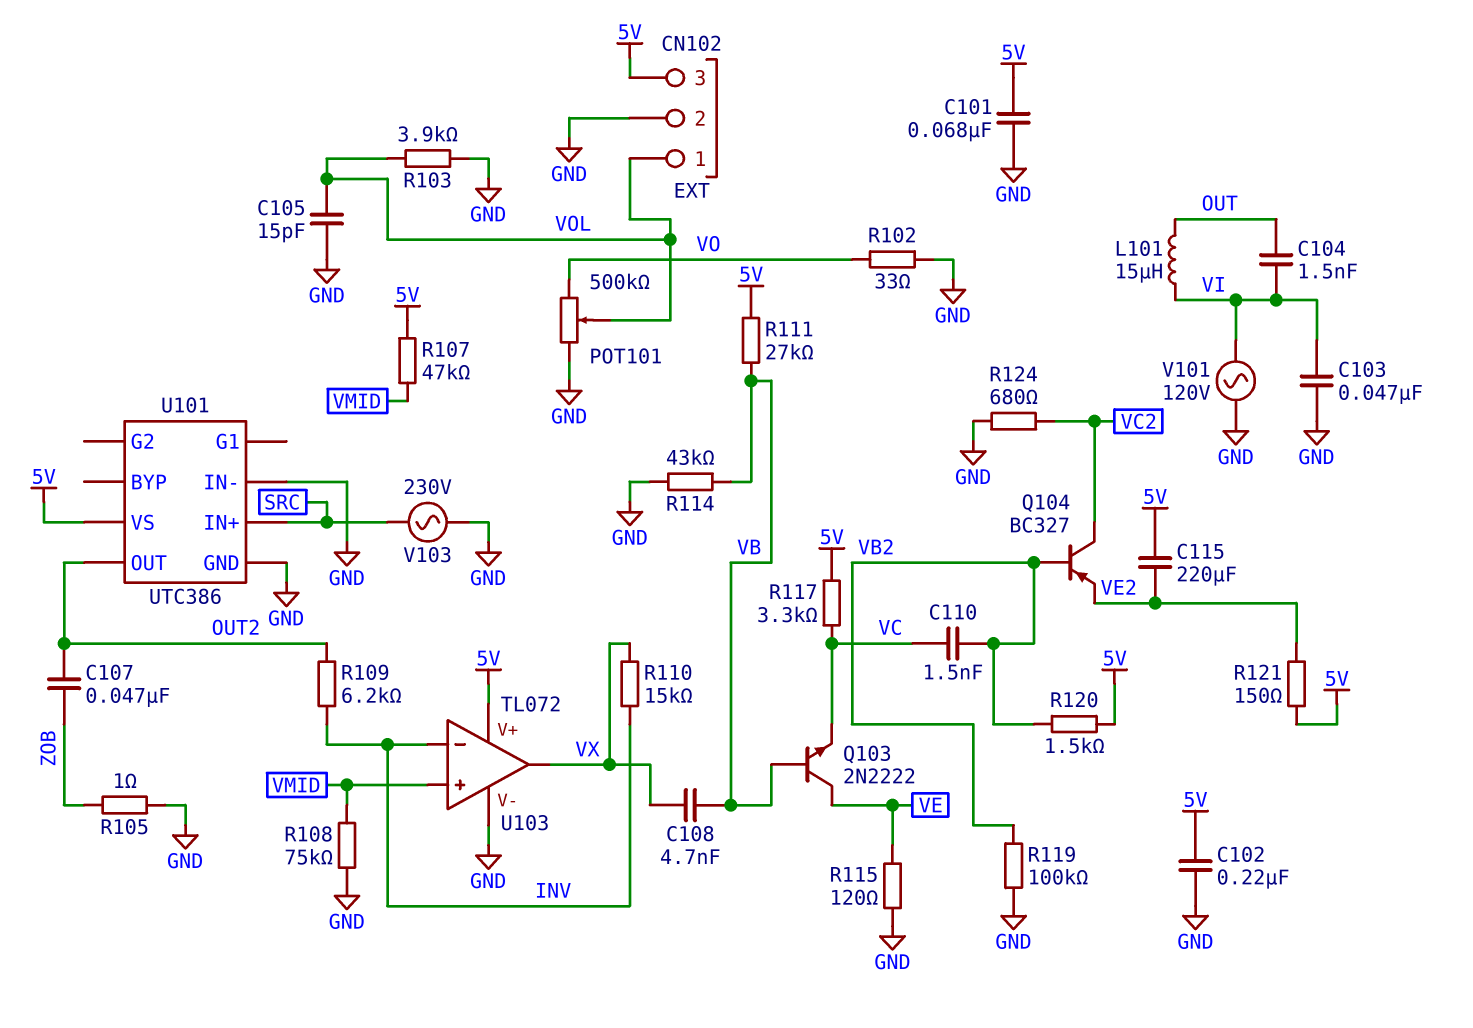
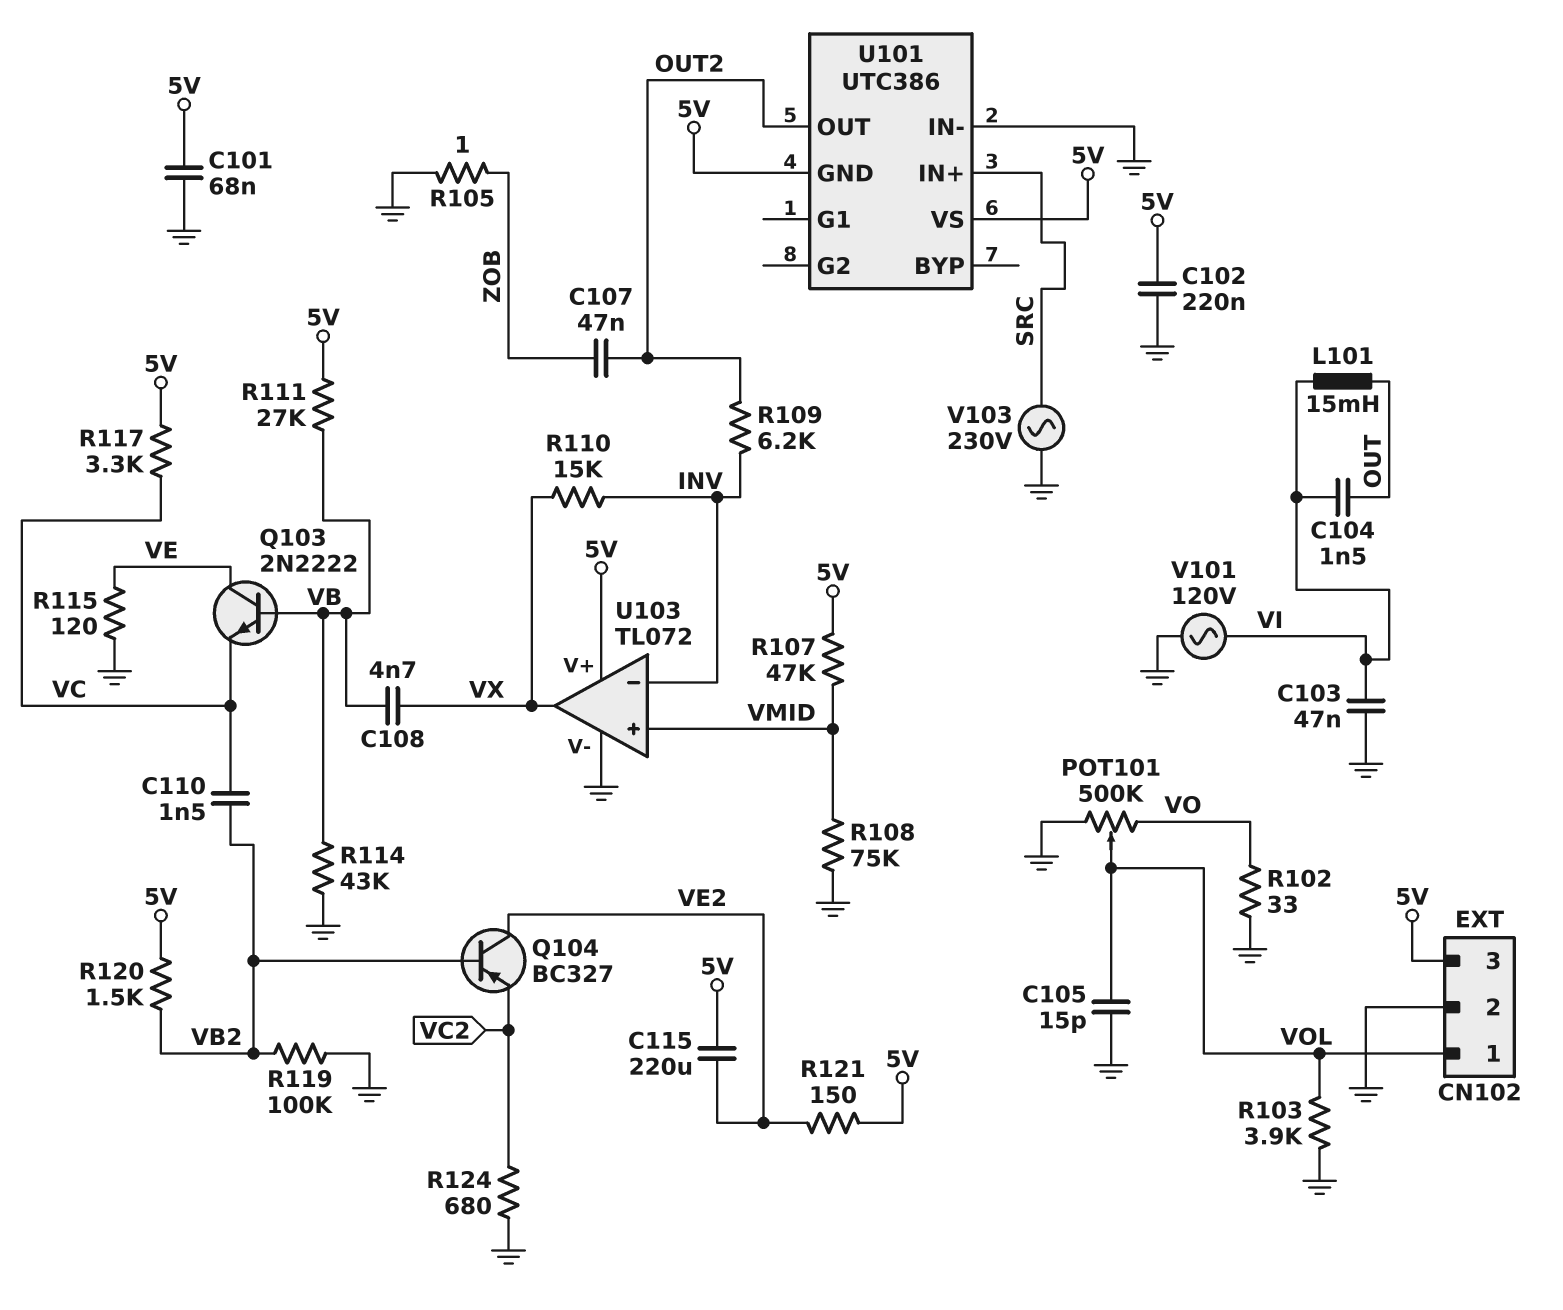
L101: 15uH (OUT, VI) -> 15mH (OUT, VI)
Q104: PNP BC327 (B VB2, C VC2, E VE2) -> PNP BC327 (B VB2, C VE2, E VC2)
U101 pin GND: GND -> 5V

